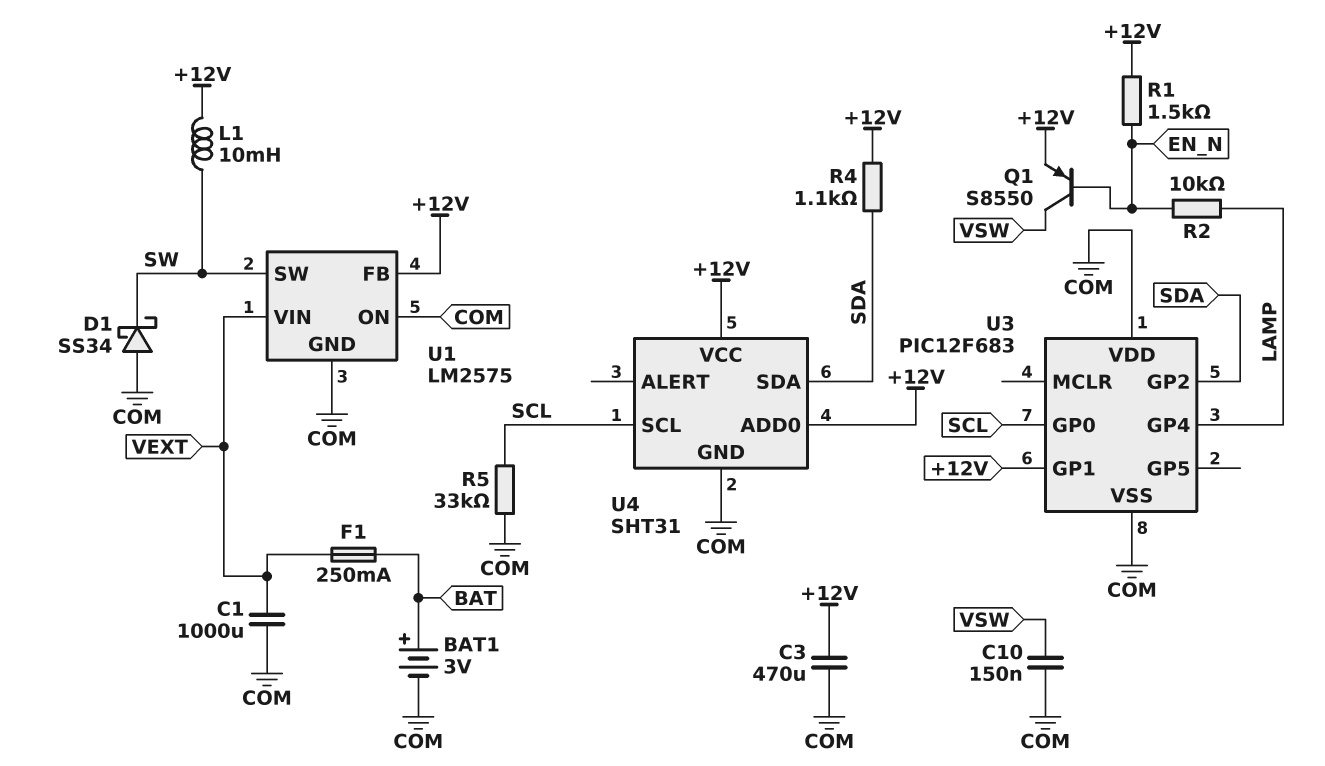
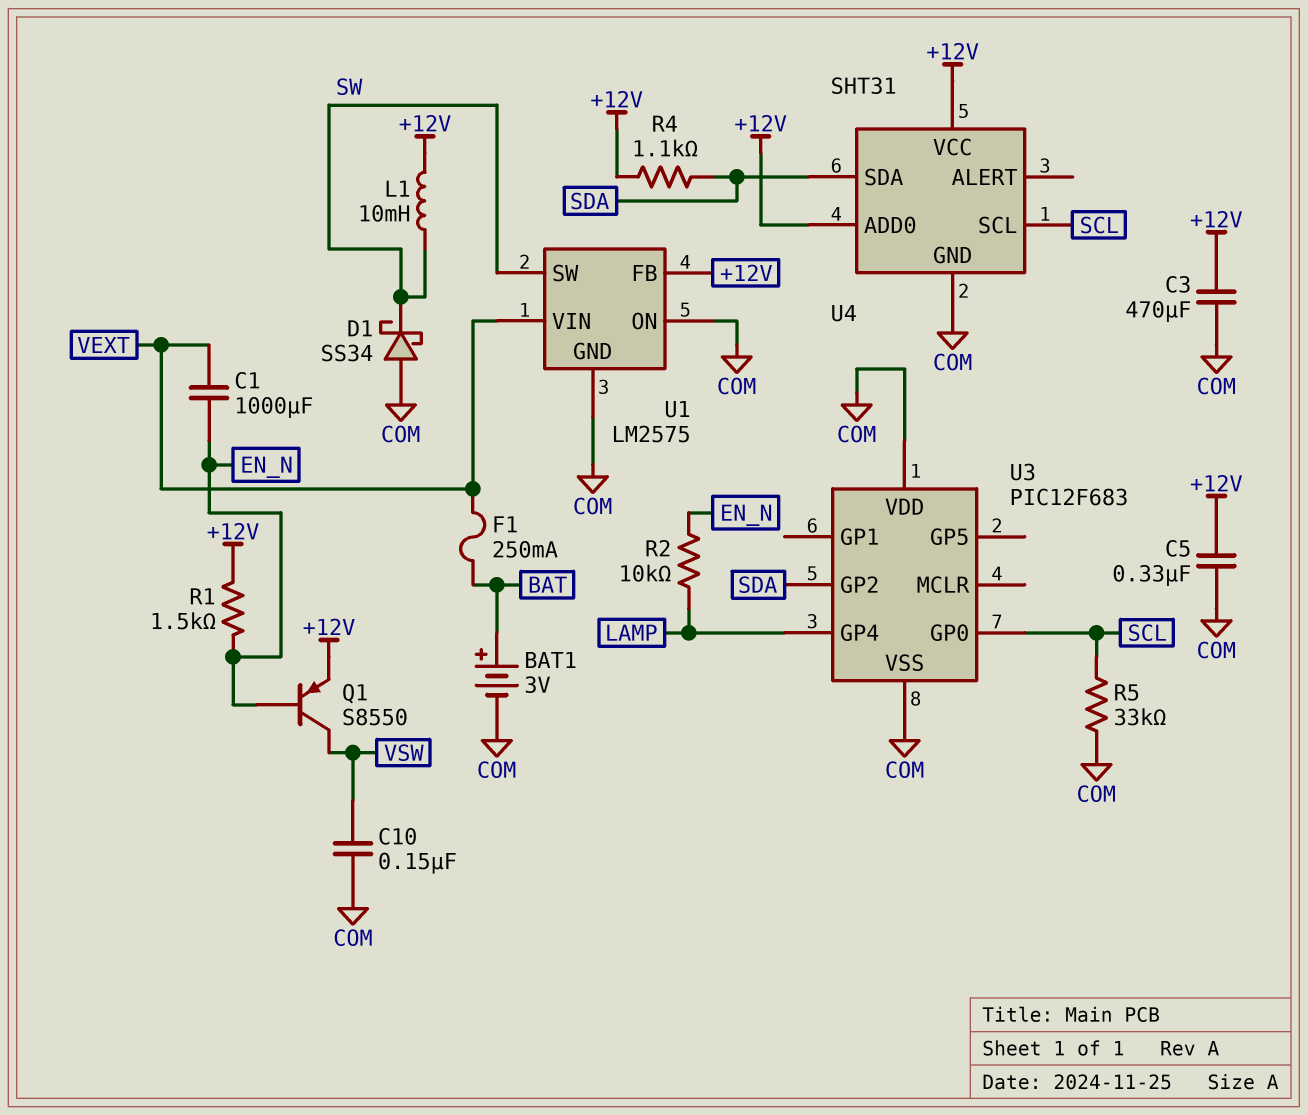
C1: 1000uF (COM, VEXT) -> 1000uF (EN_N, VEXT)
C5: none -> 330nF (+12V, COM)
U3 pin GP1: +12V -> none

